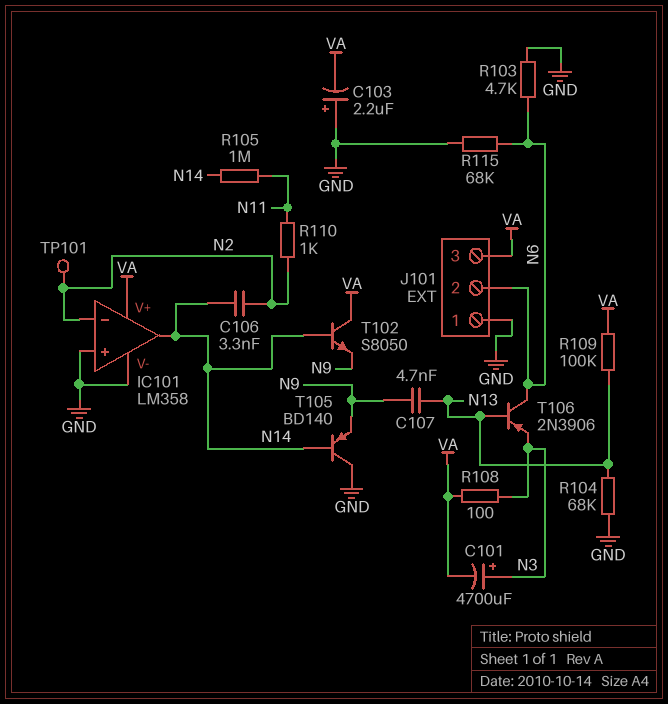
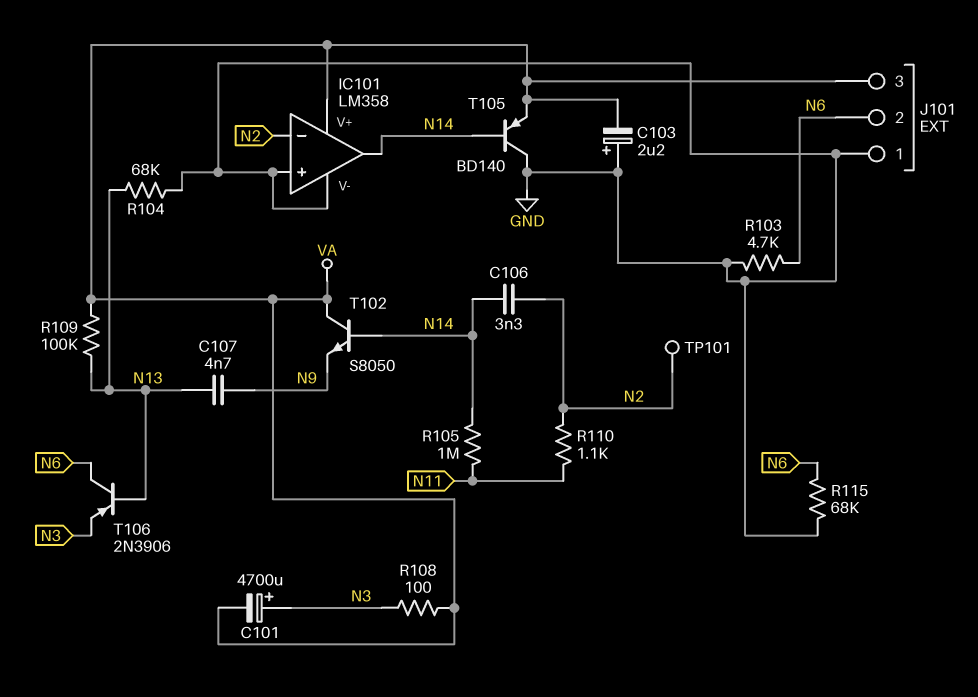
R110: 1k (N2, N11) -> 1.1k (N2, N11)
T105: PNP BD140 (B N14, C GND, E N9) -> PNP BD140 (B N14, C GND, E VA)

